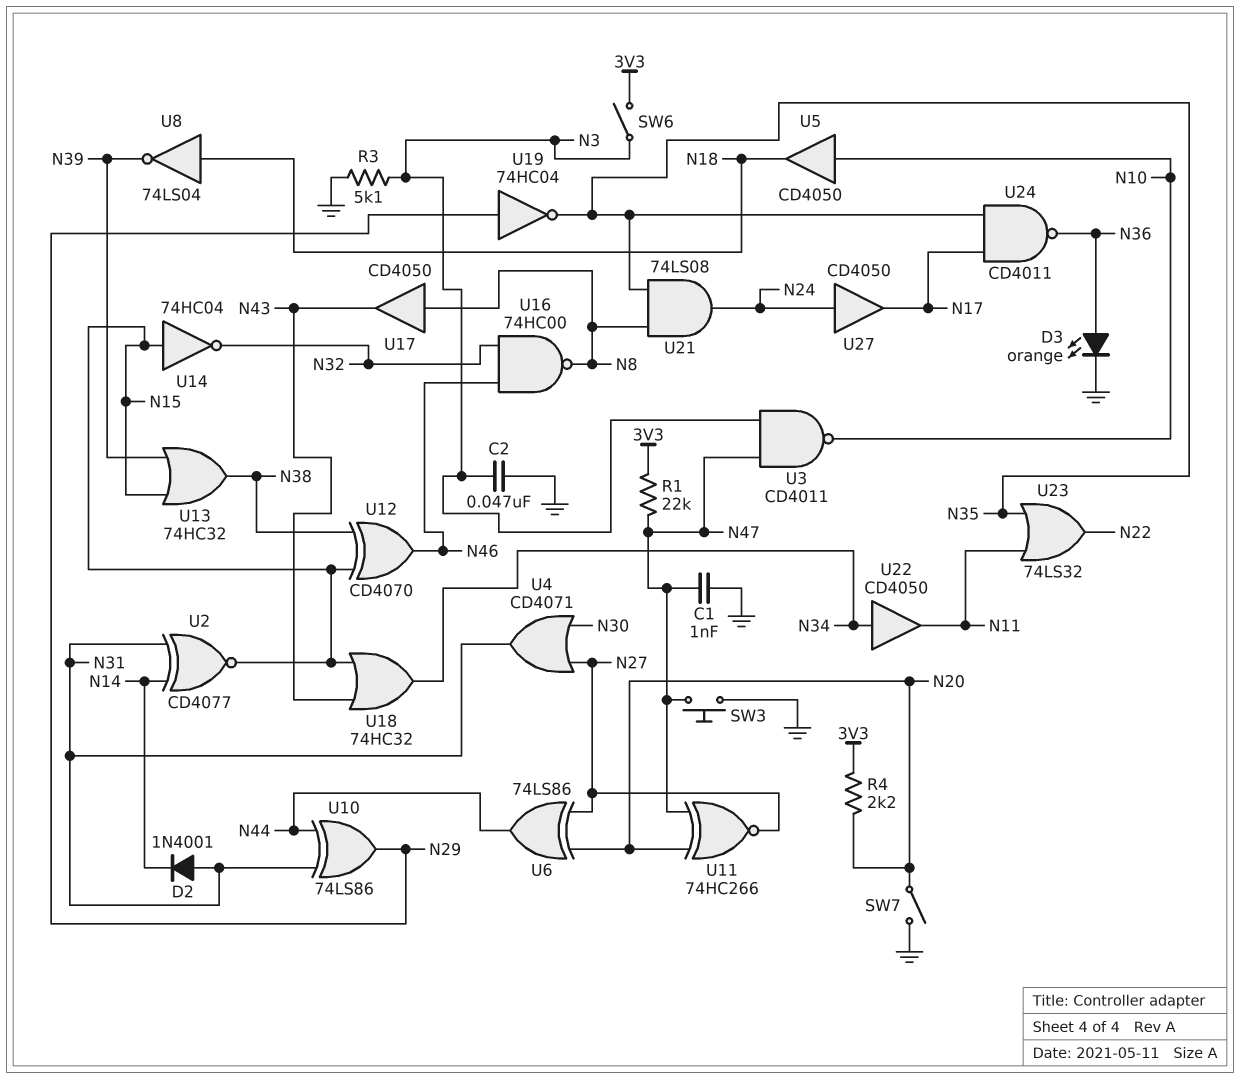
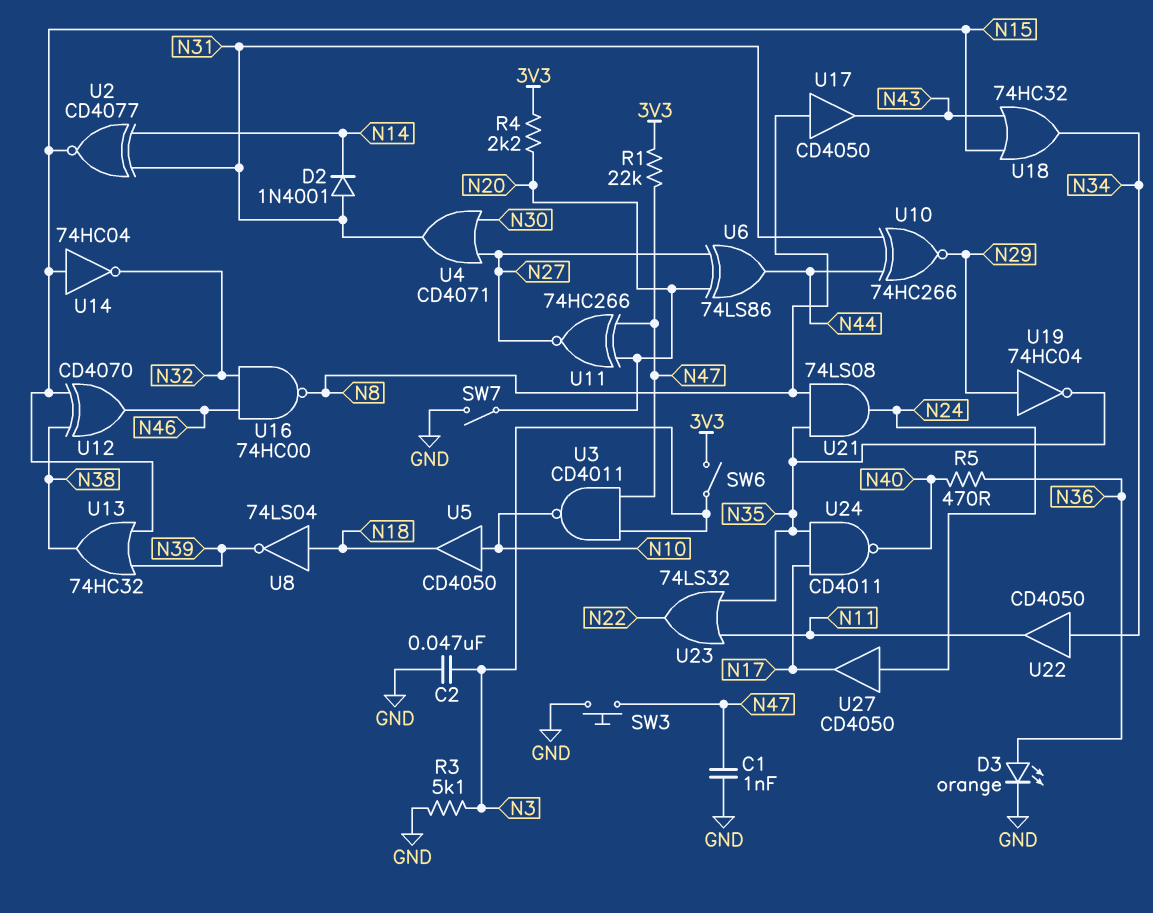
R5: none -> 470 (N36, N40)
U10: XOR 74LS86 (in N31, in N44, out N29) -> XNOR 74HC266 (in N31, in N44, out N29)
U24: NAND CD4011 (in N17, in N35, out N36) -> NAND CD4011 (in N17, in N35, out N40)

